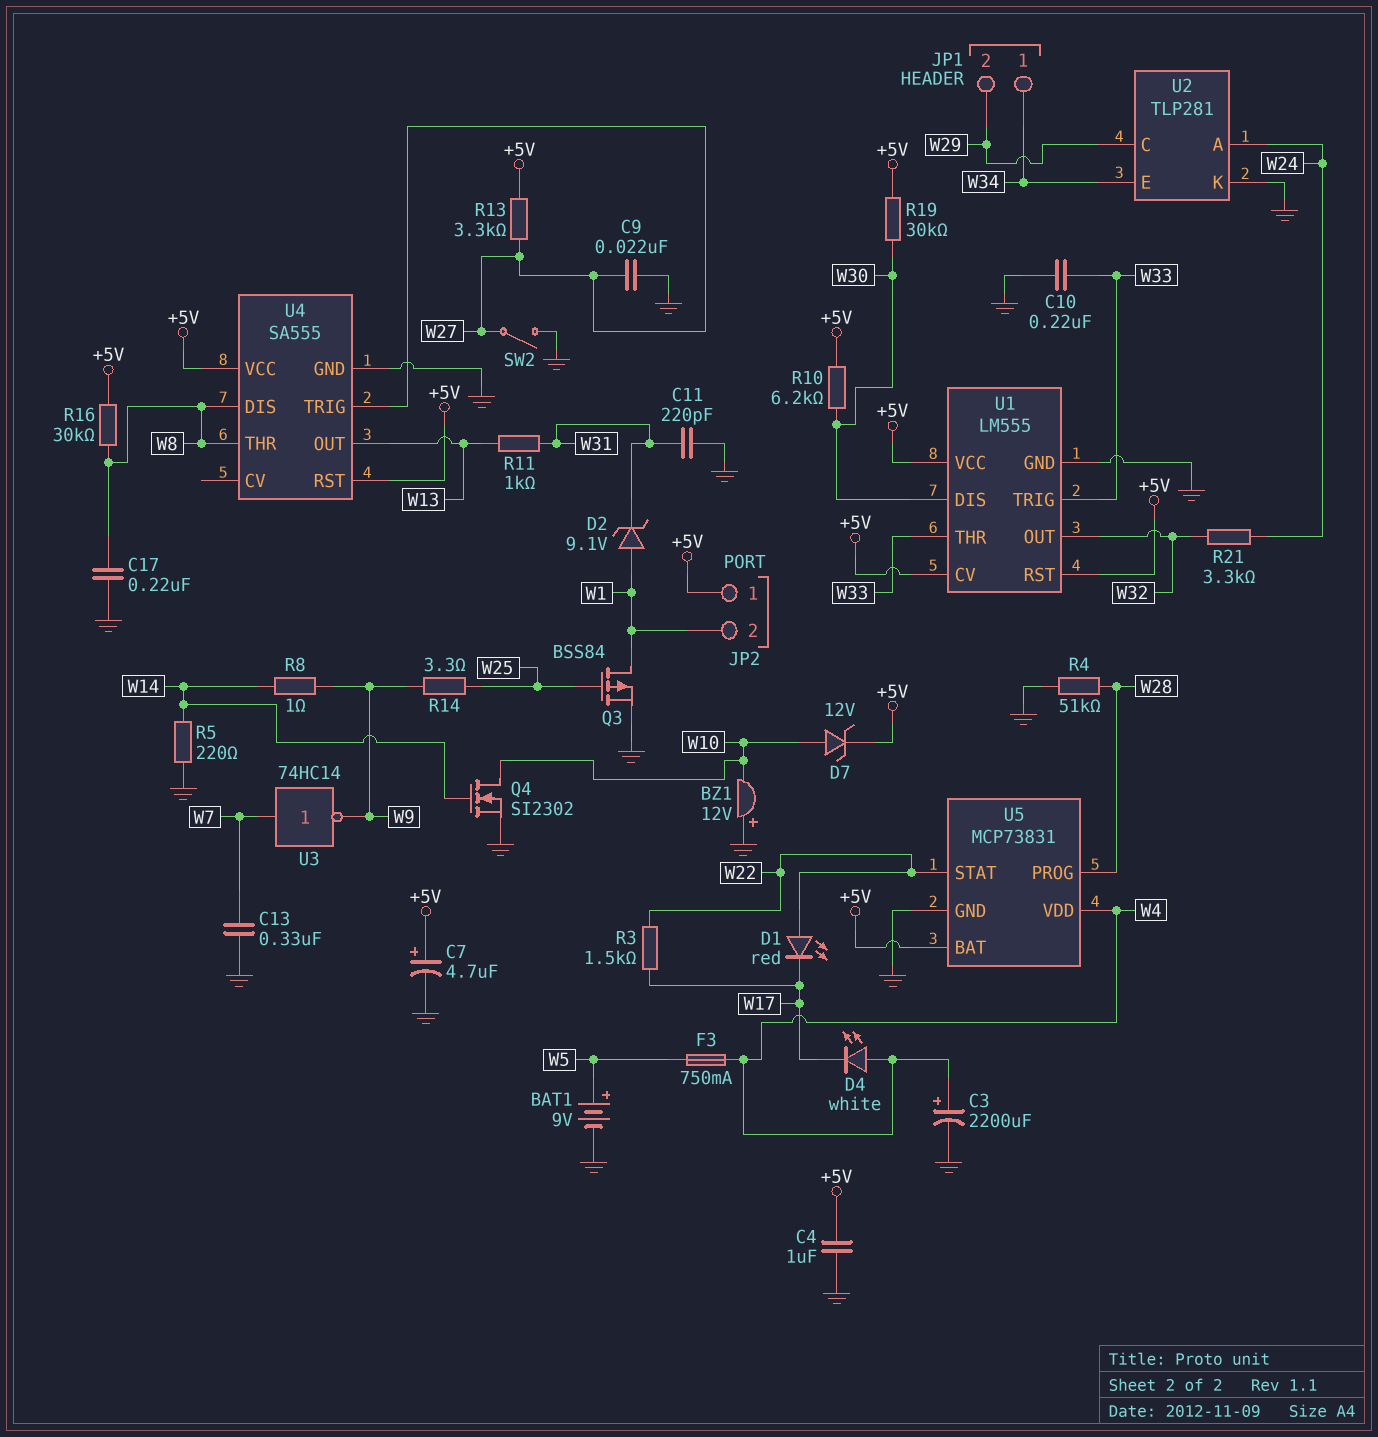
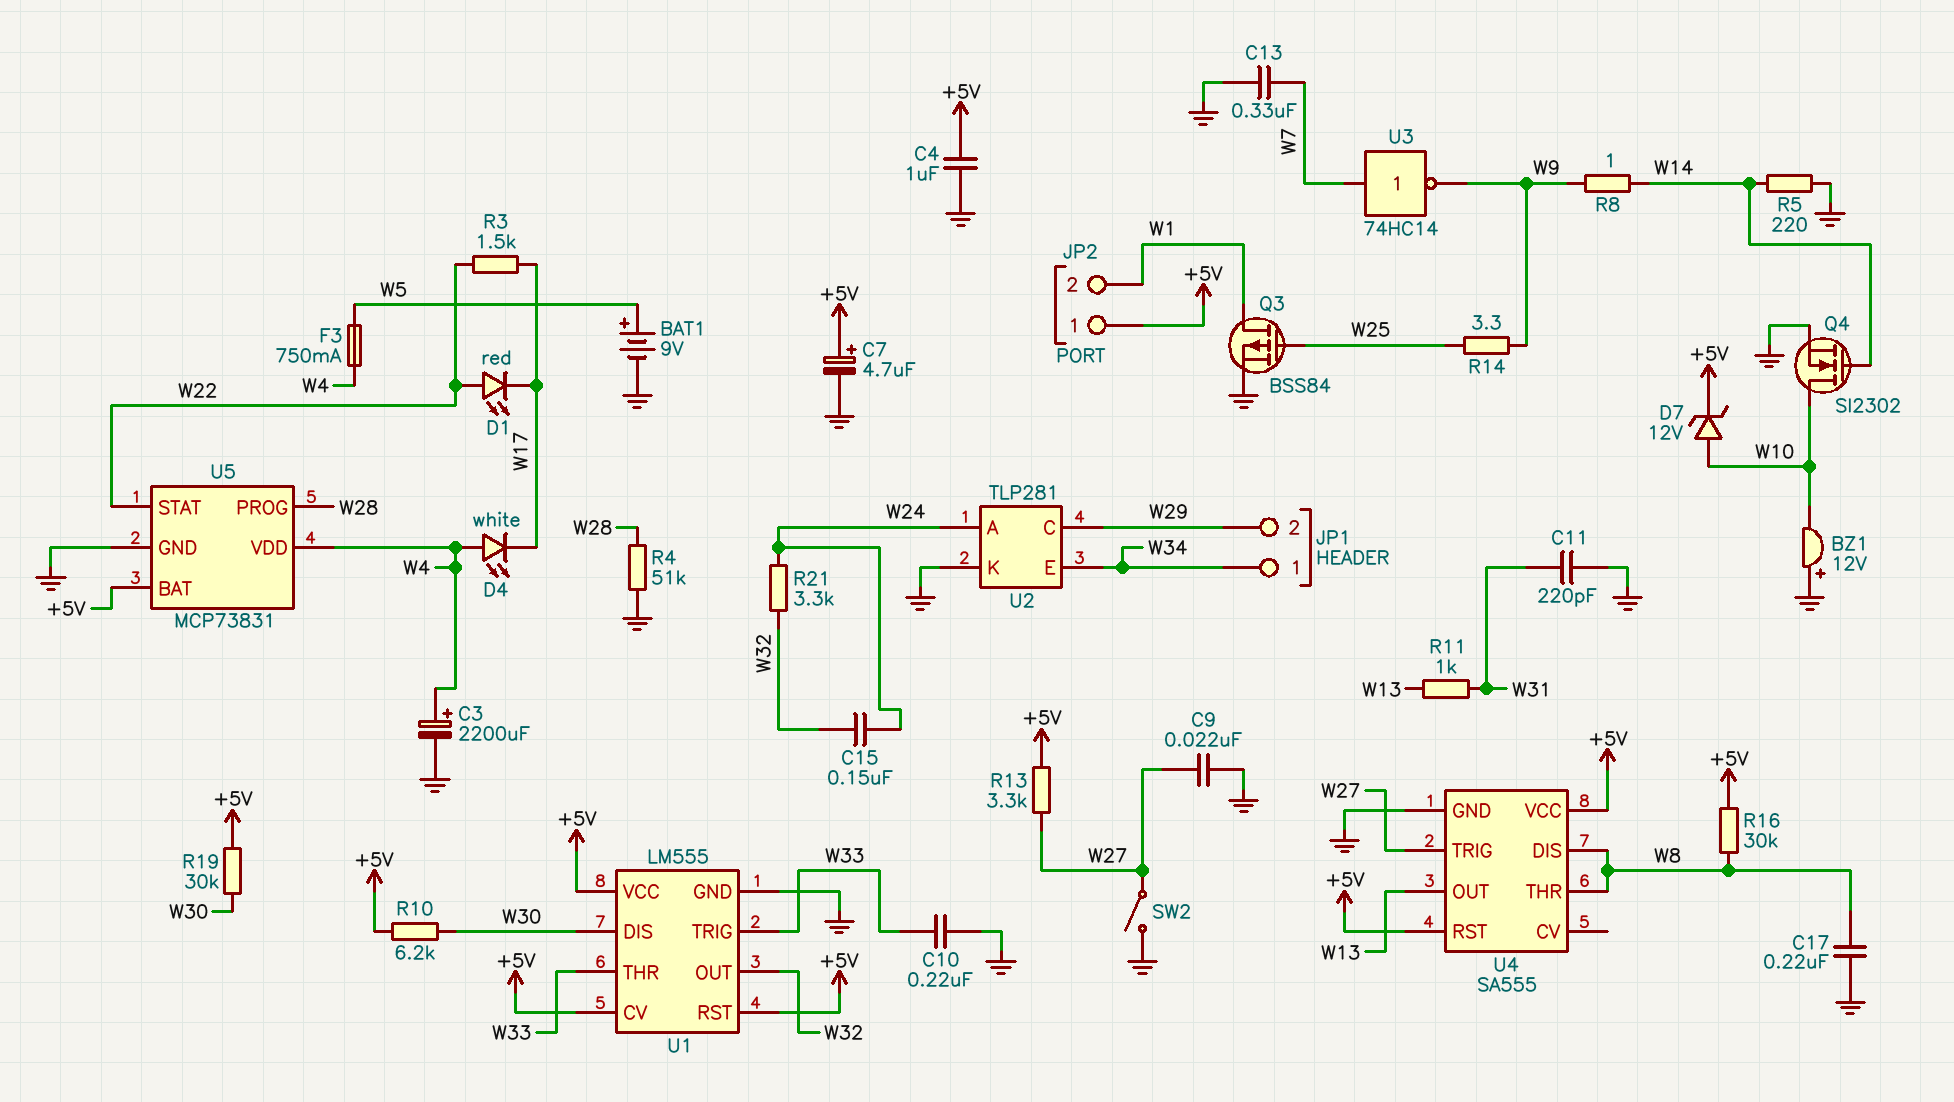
C15: none -> 150nF (W24, W32)
D2: zener 9.1V (A W1, K W31) -> none

